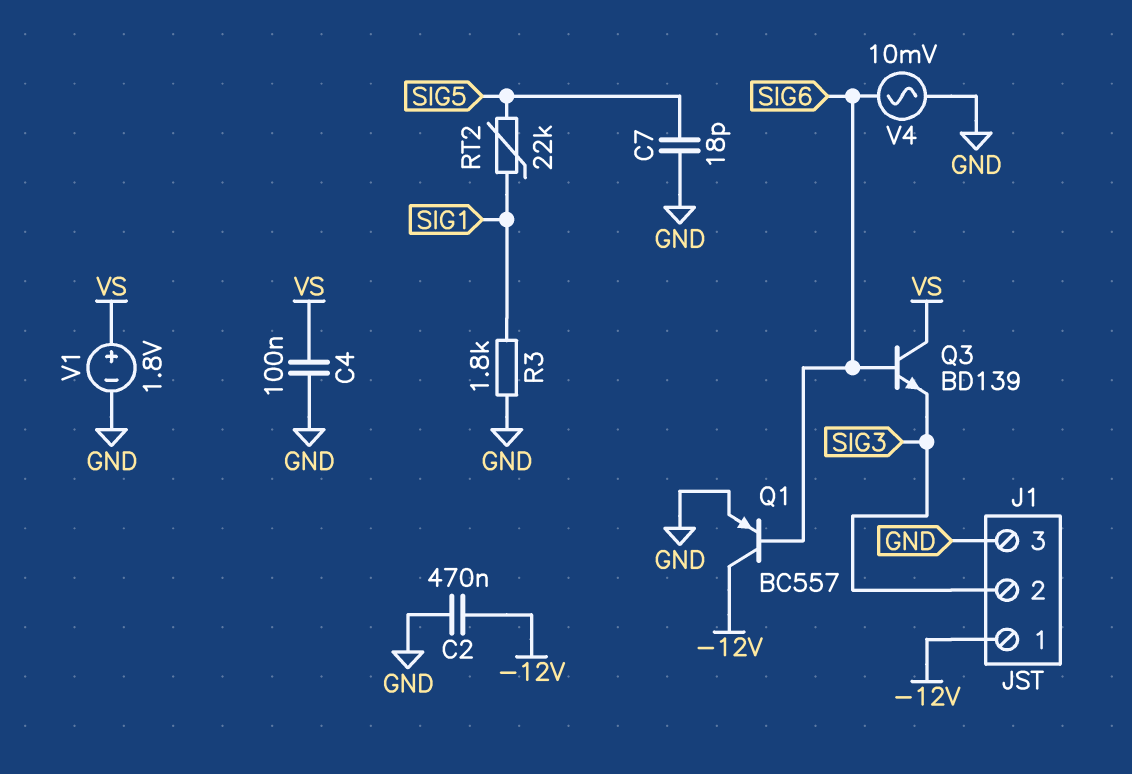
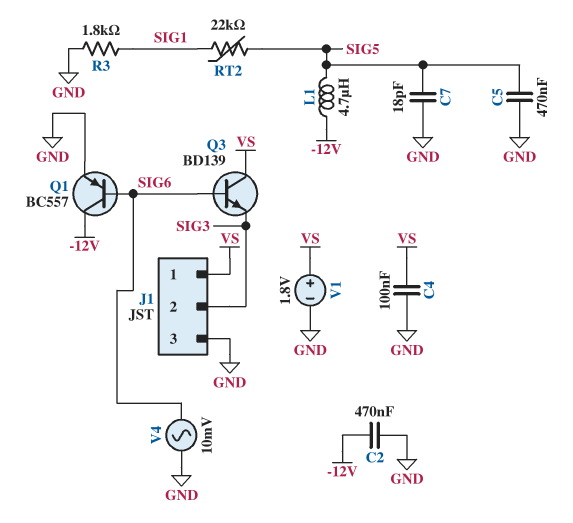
C5: none -> 470nF (GND, SIG5)
J1 pin 1: -12V -> VS
L1: none -> 4.7uH (-12V, SIG5)

